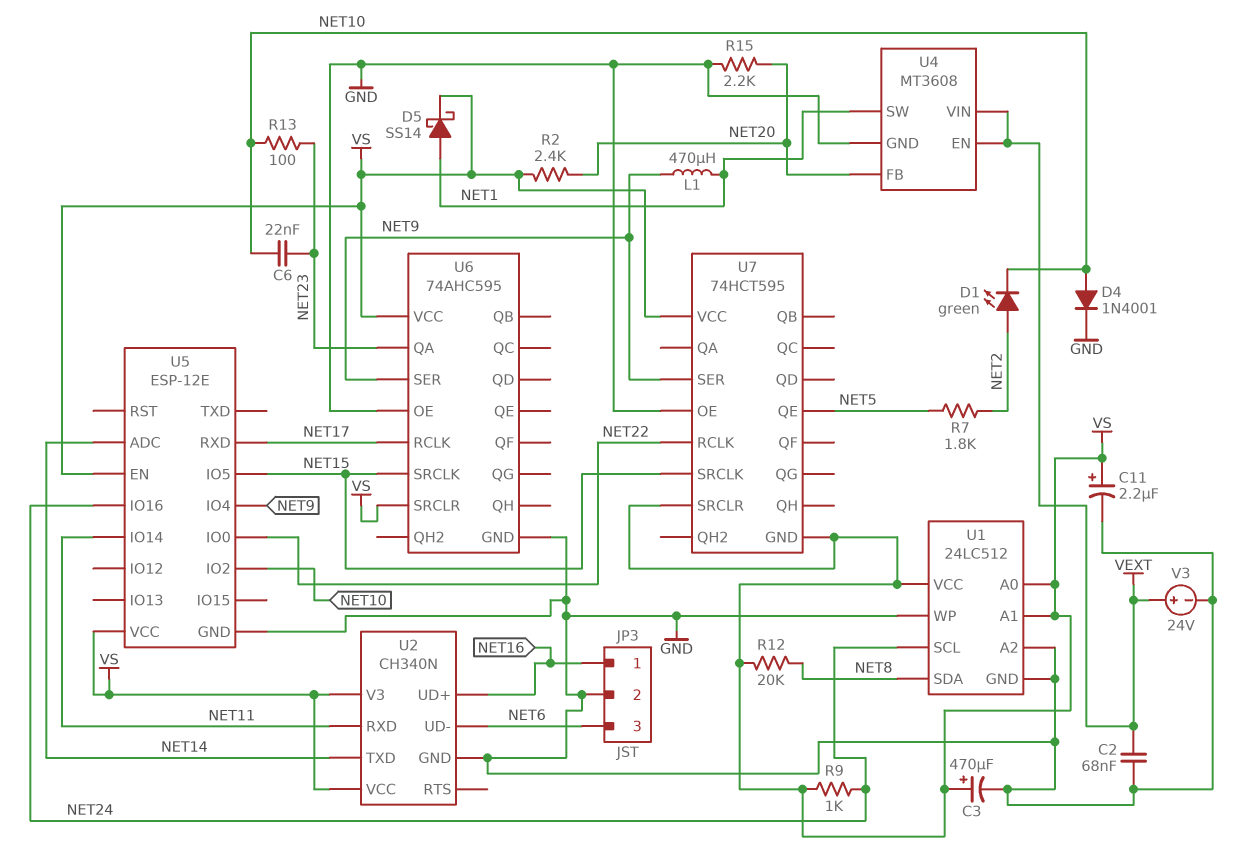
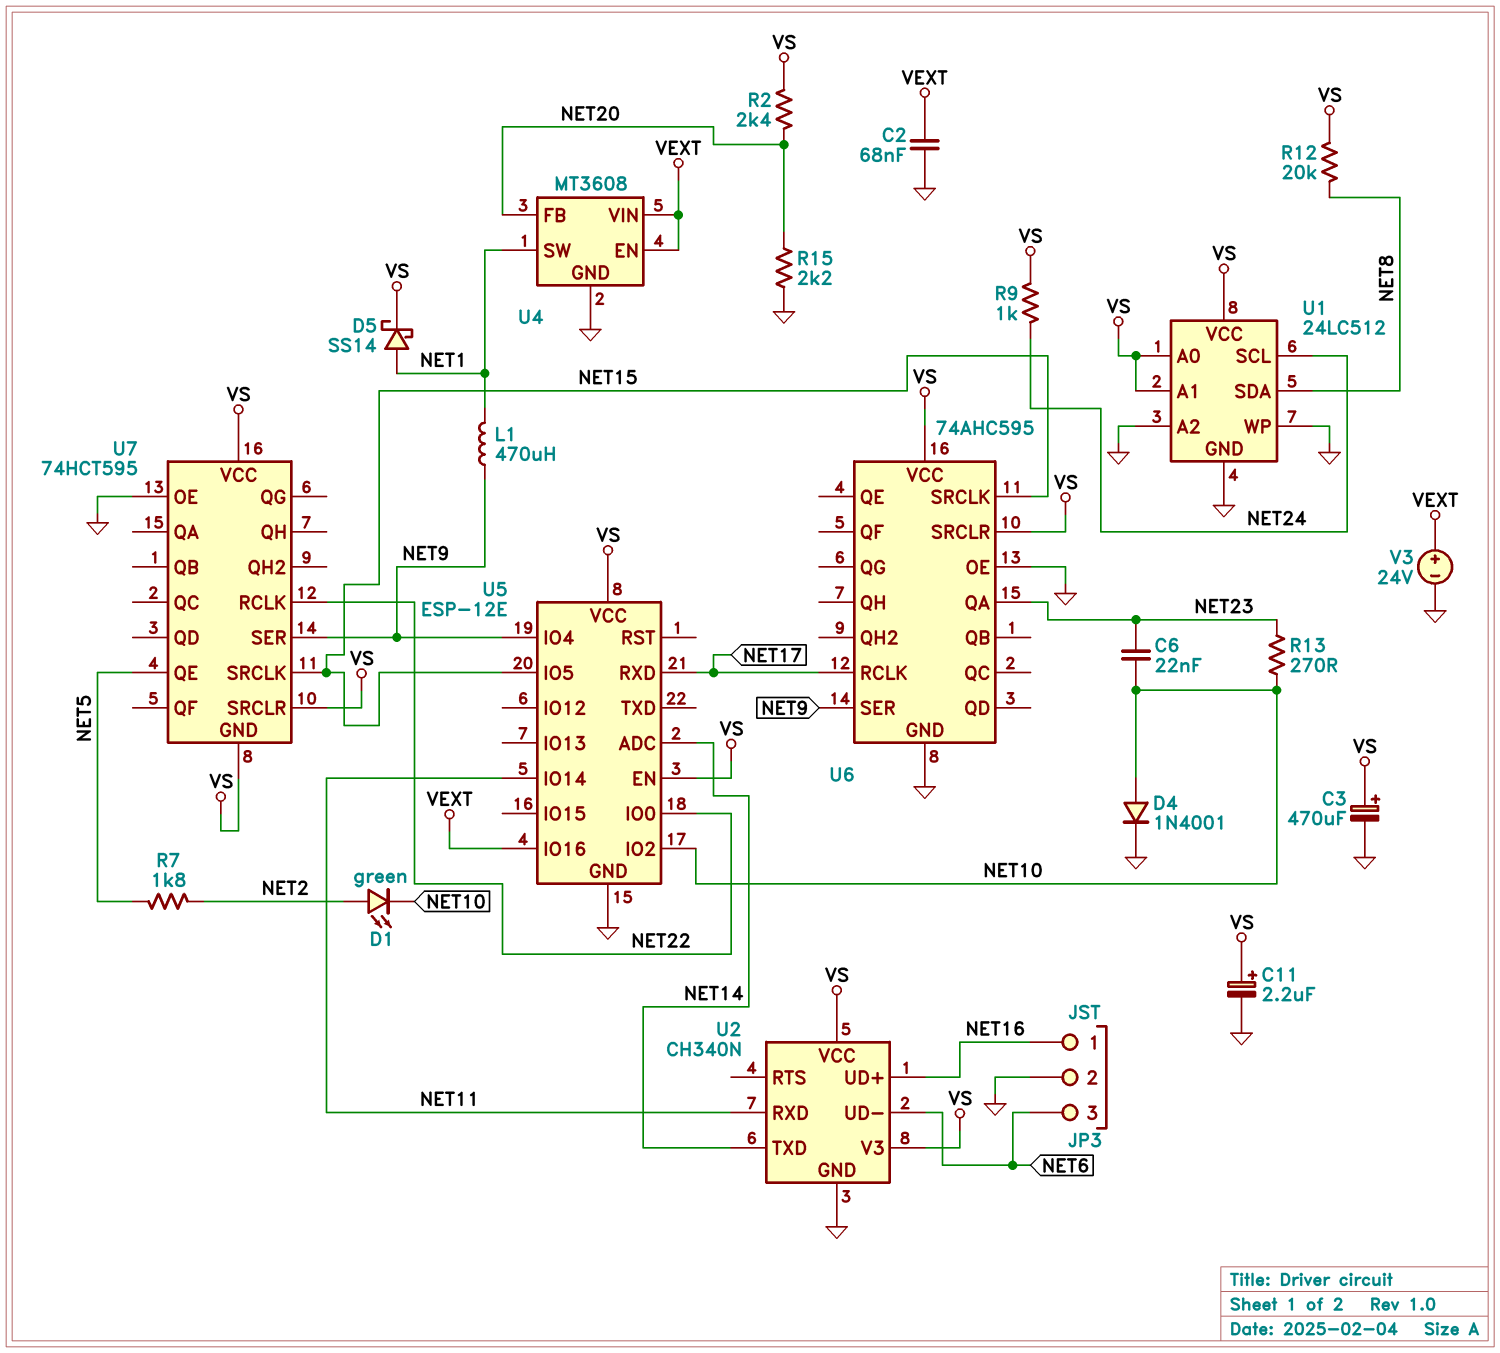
R13: 100 (NET10, NET23) -> 270 (NET10, NET23)
U5 pin IO16: NET24 -> VEXT

